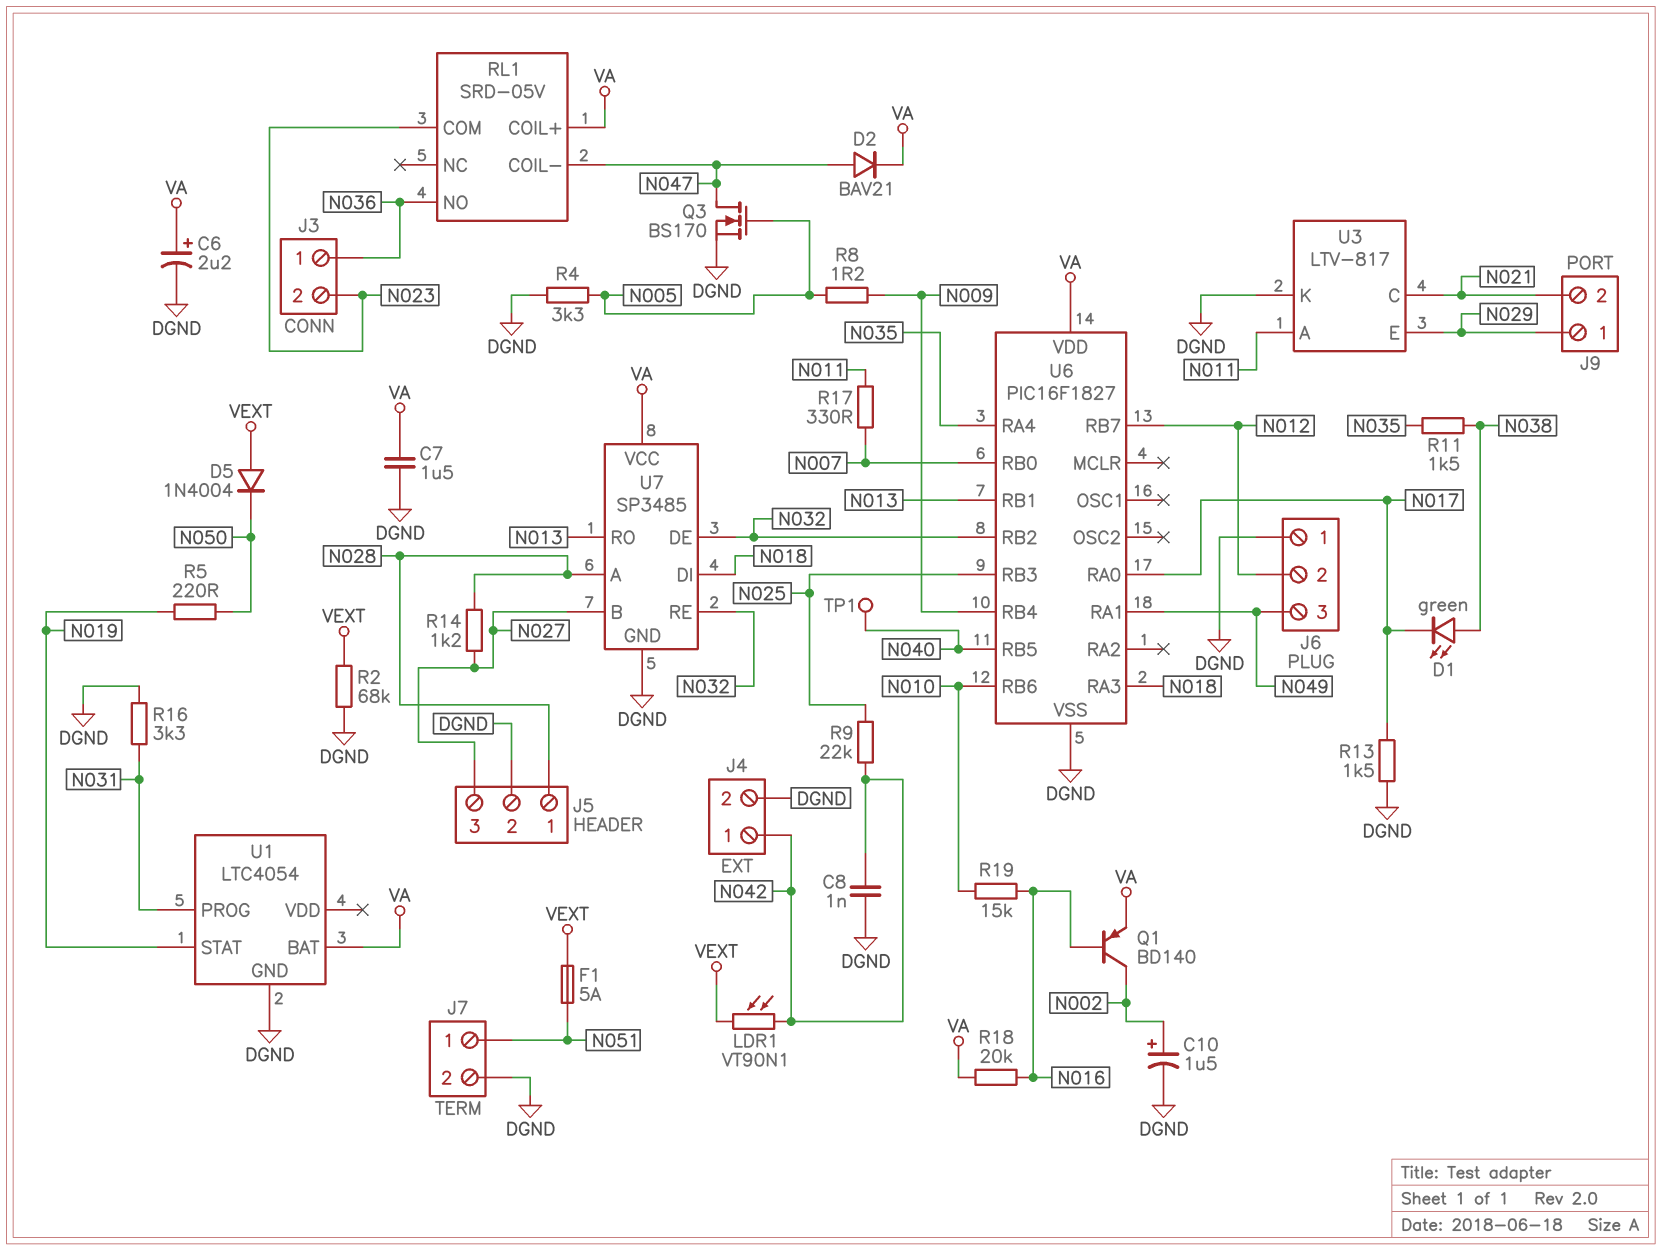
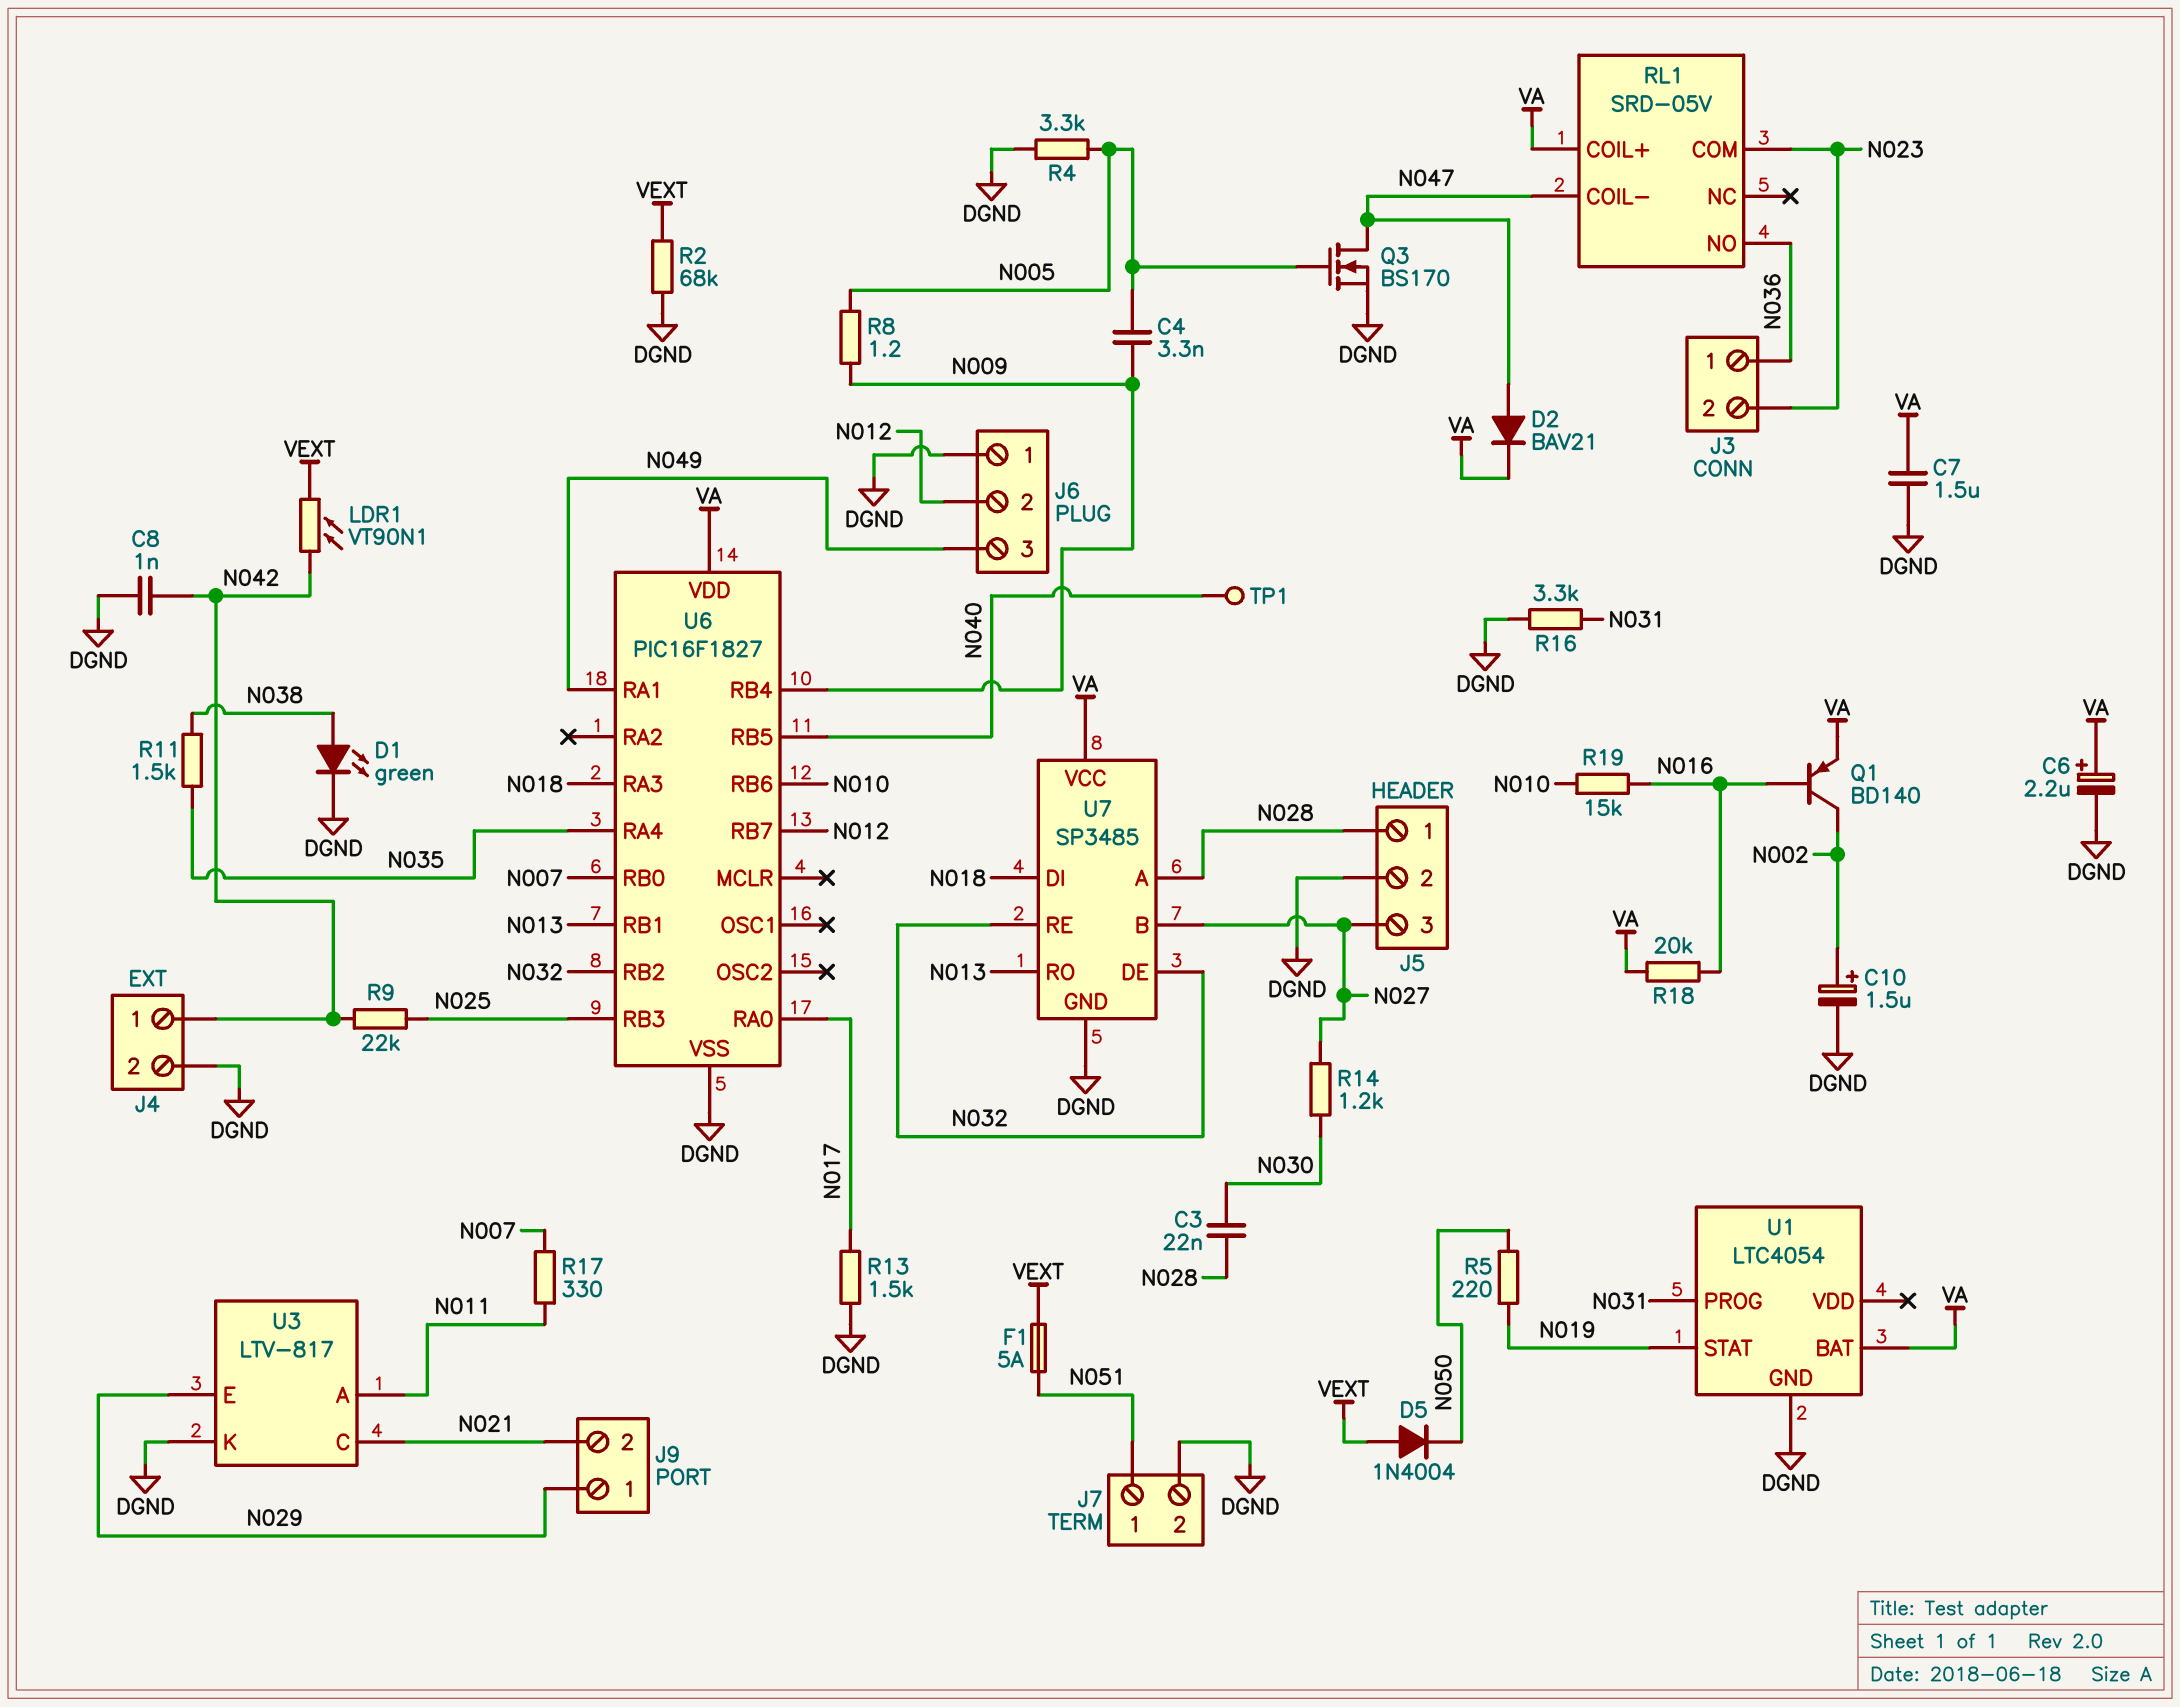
C3: none -> 22nF (N028, N030)
C4: none -> 3.3nF (N005, N009)
D1: LED green (A N038, K N017) -> LED green (A N038, K DGND)
R14: 1.2k (N027, N028) -> 1.2k (N027, N030)

